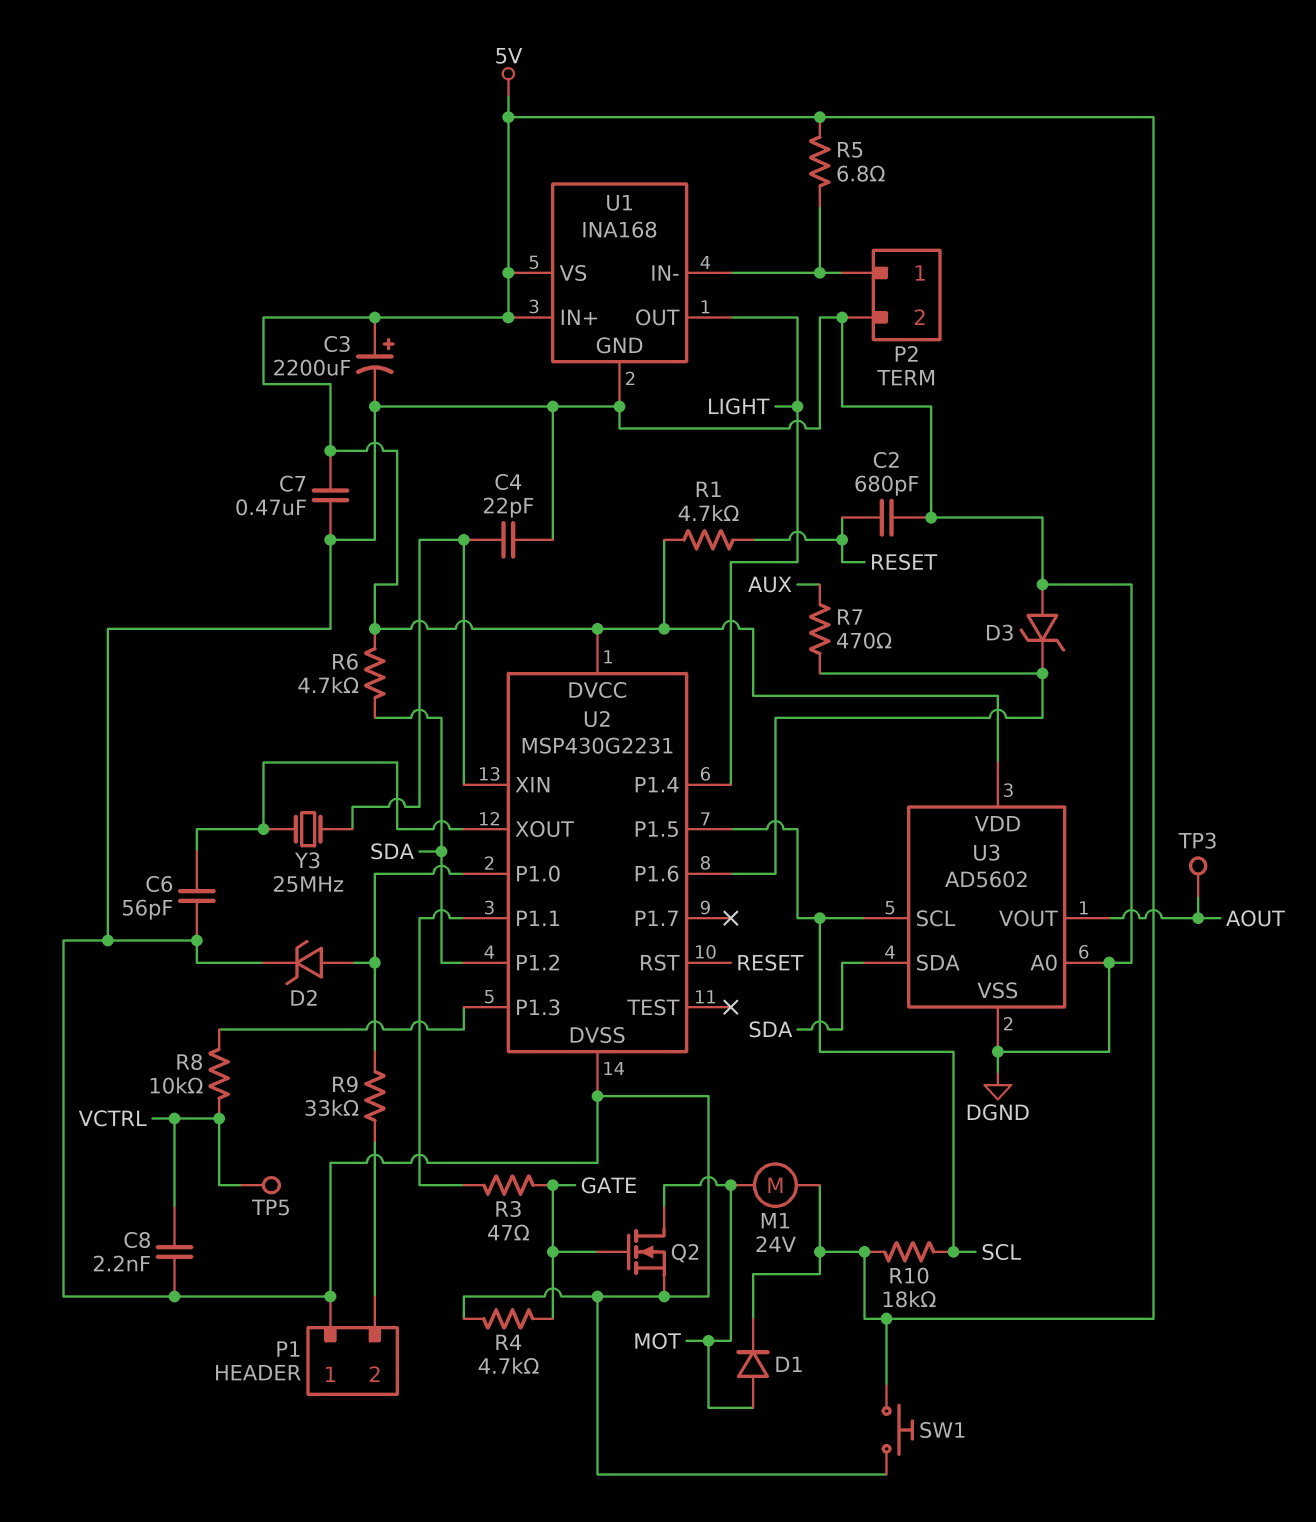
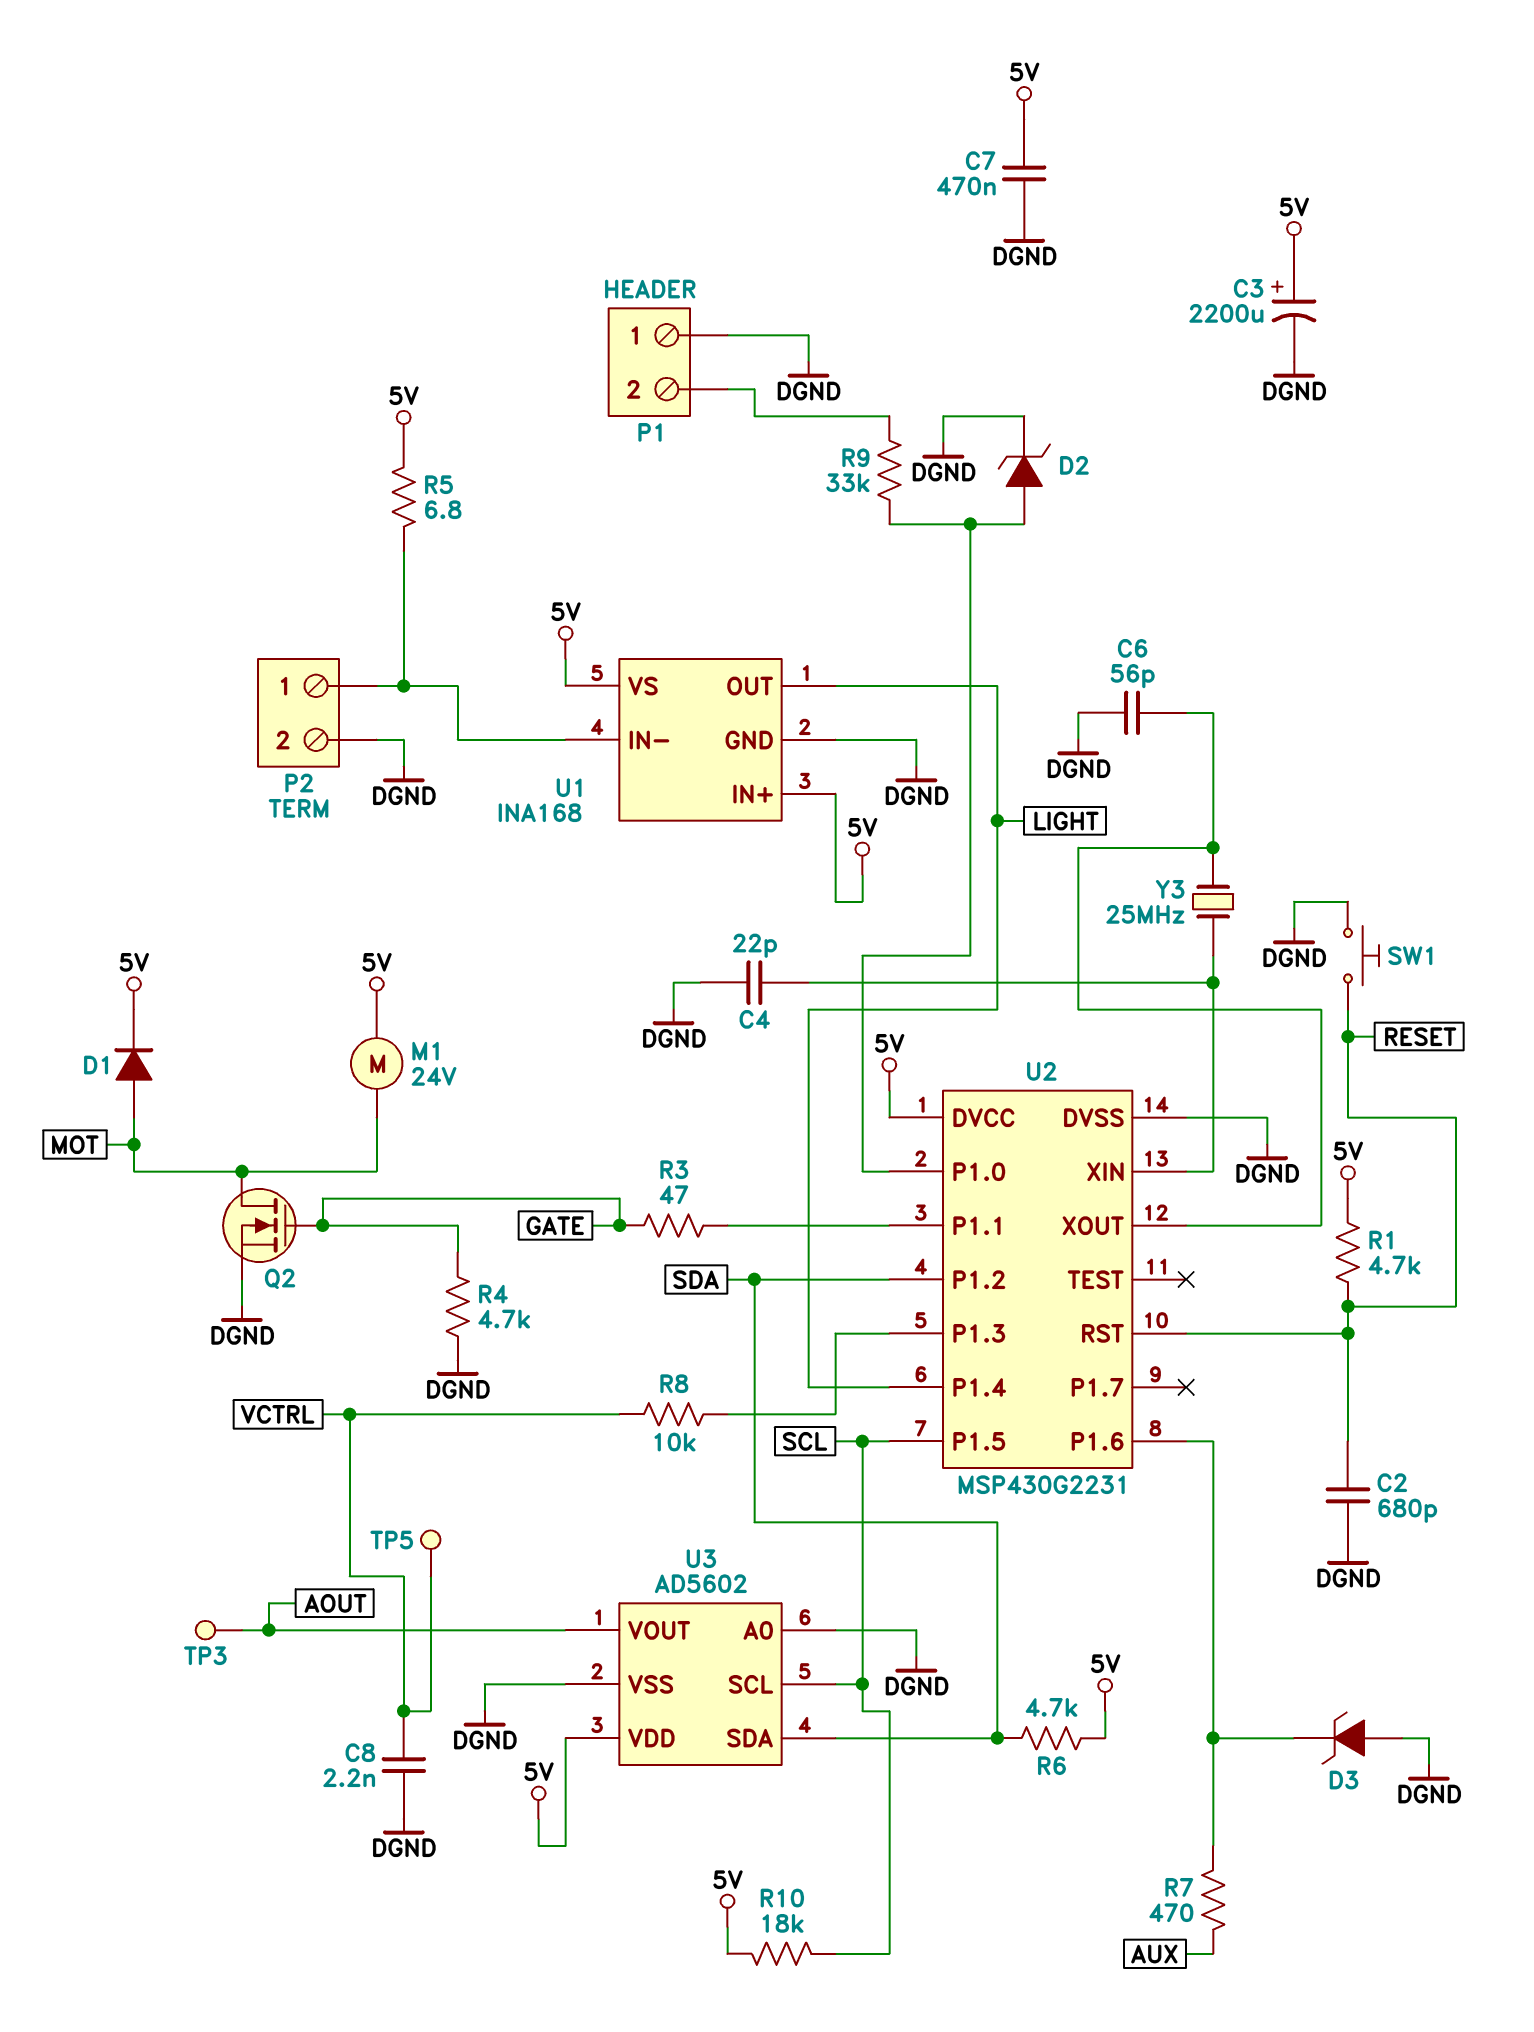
SW1: button (5V, DGND) -> button (DGND, RESET)

